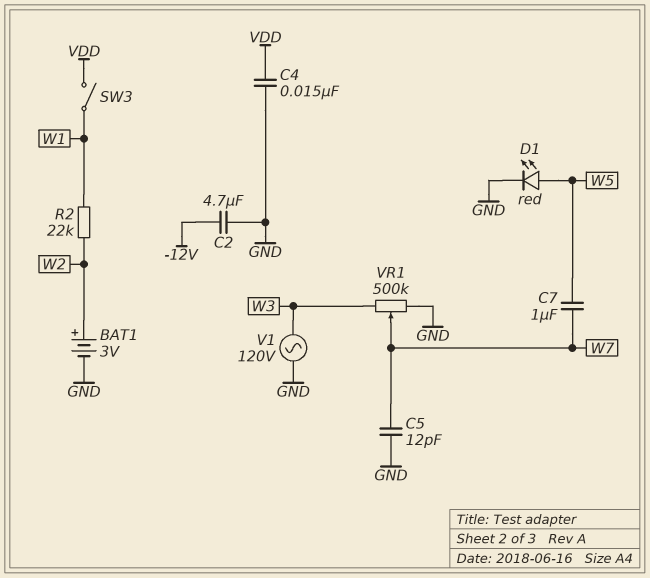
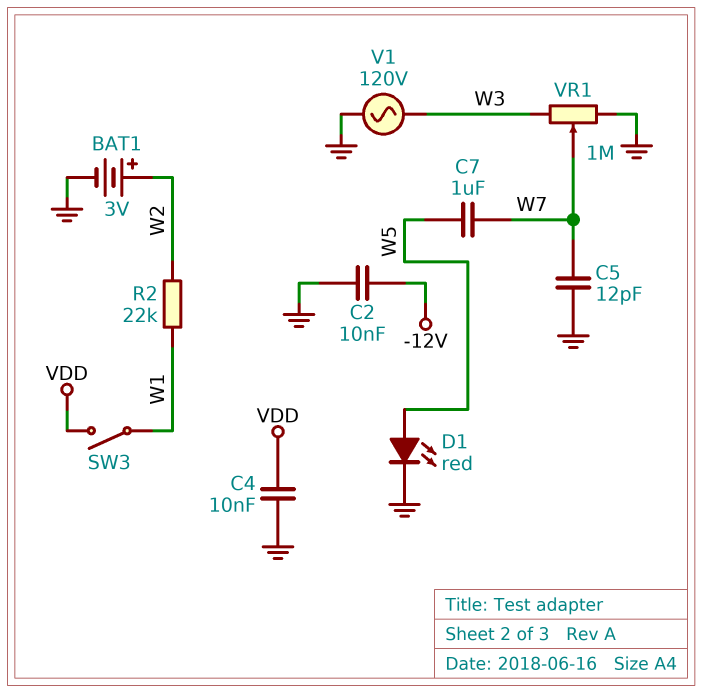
C2: 4.7uF (-12V, GND) -> 10nF (-12V, GND)
C4: 15nF (GND, VDD) -> 10nF (GND, VDD)
VR1: 500k (GND, W3, wiper W7) -> 1M (GND, W3, wiper W7)

